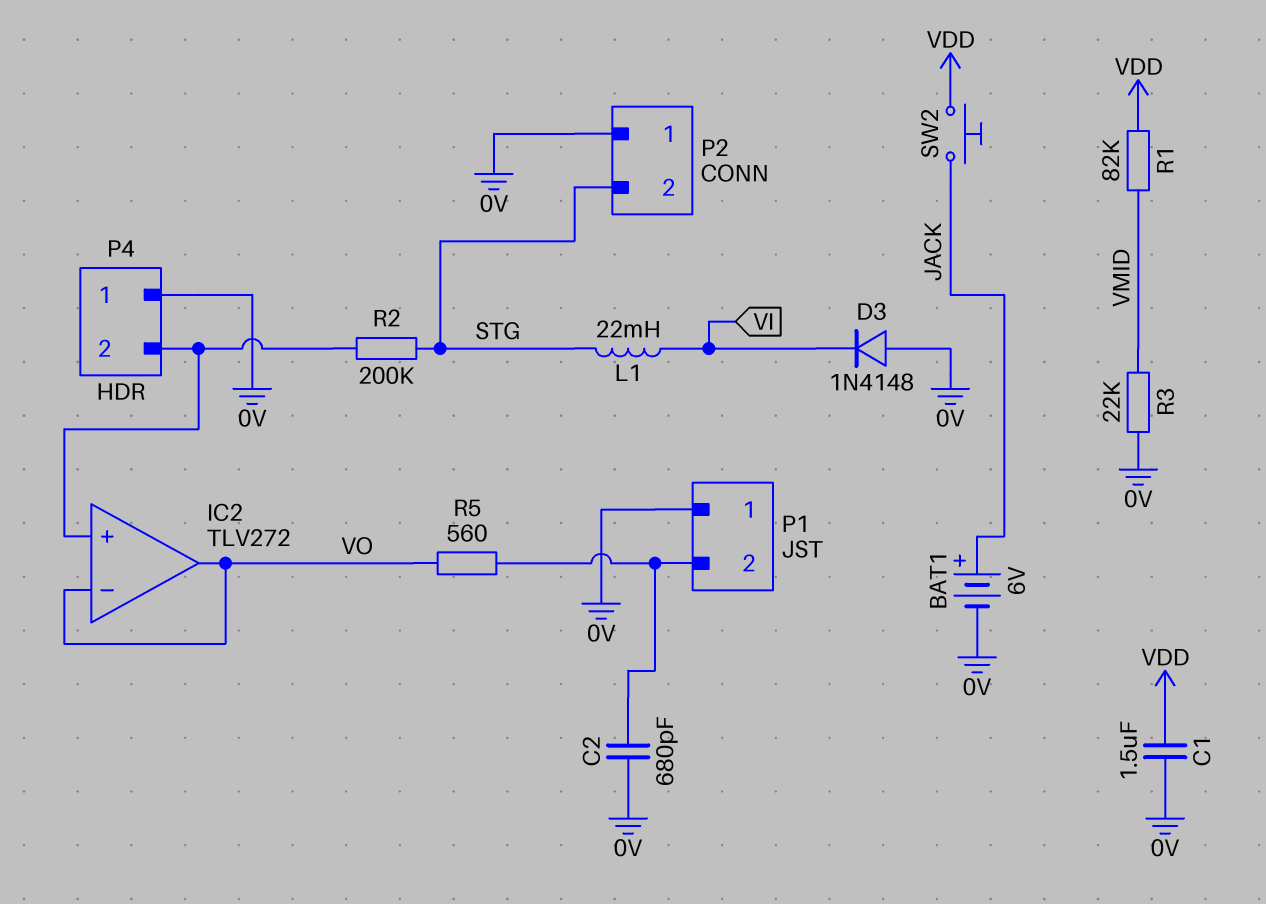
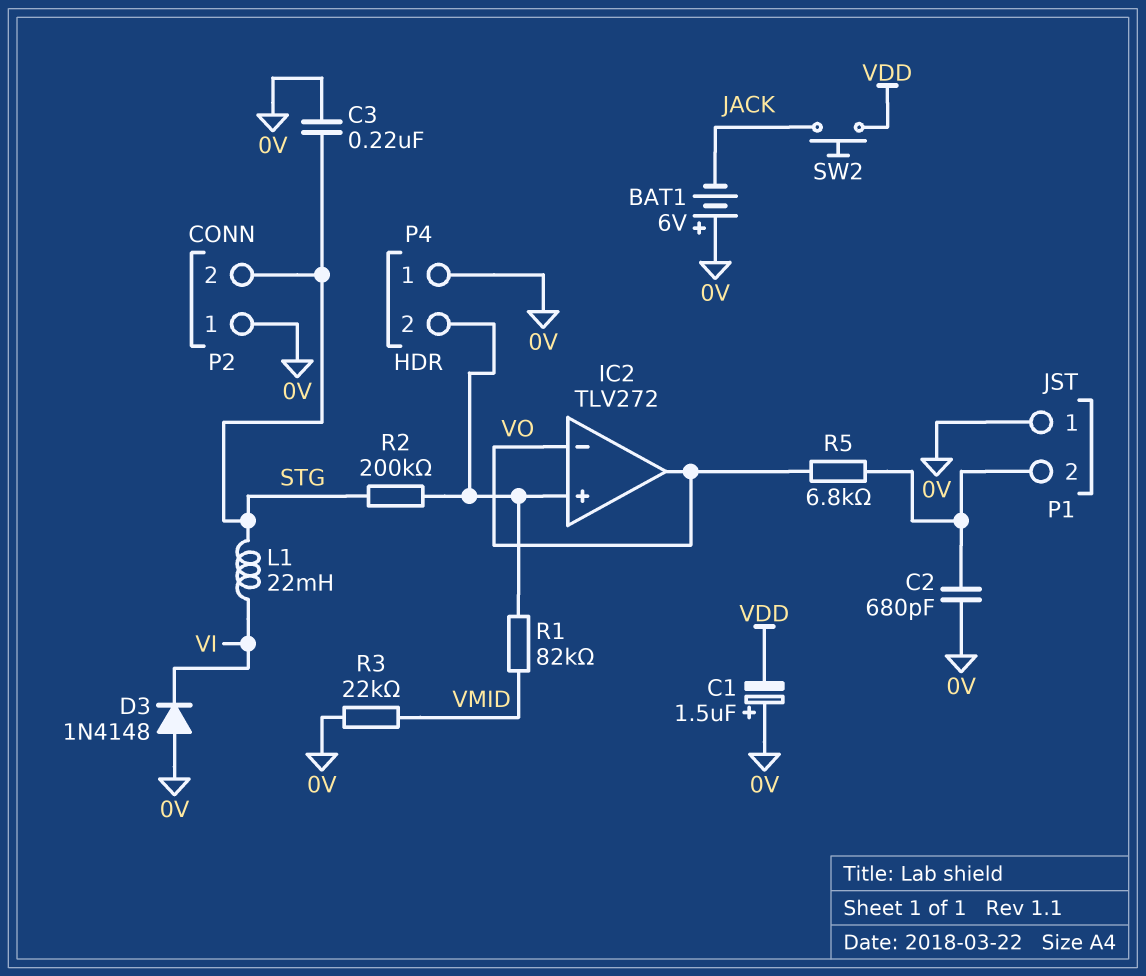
BAT1: 6V (plus JACK, minus 0V) -> 6V (plus 0V, minus JACK)
C1: 1.5uF (0V, VDD) -> 1.5uF (plus 0V, minus VDD)
C3: none -> 220nF (0V, STG)
R1: 82k (VDD, VMID) -> 82k (IC2/in+, VMID)
R5: 560 (P1/2, VO) -> 6.8k (P1/2, VO)

